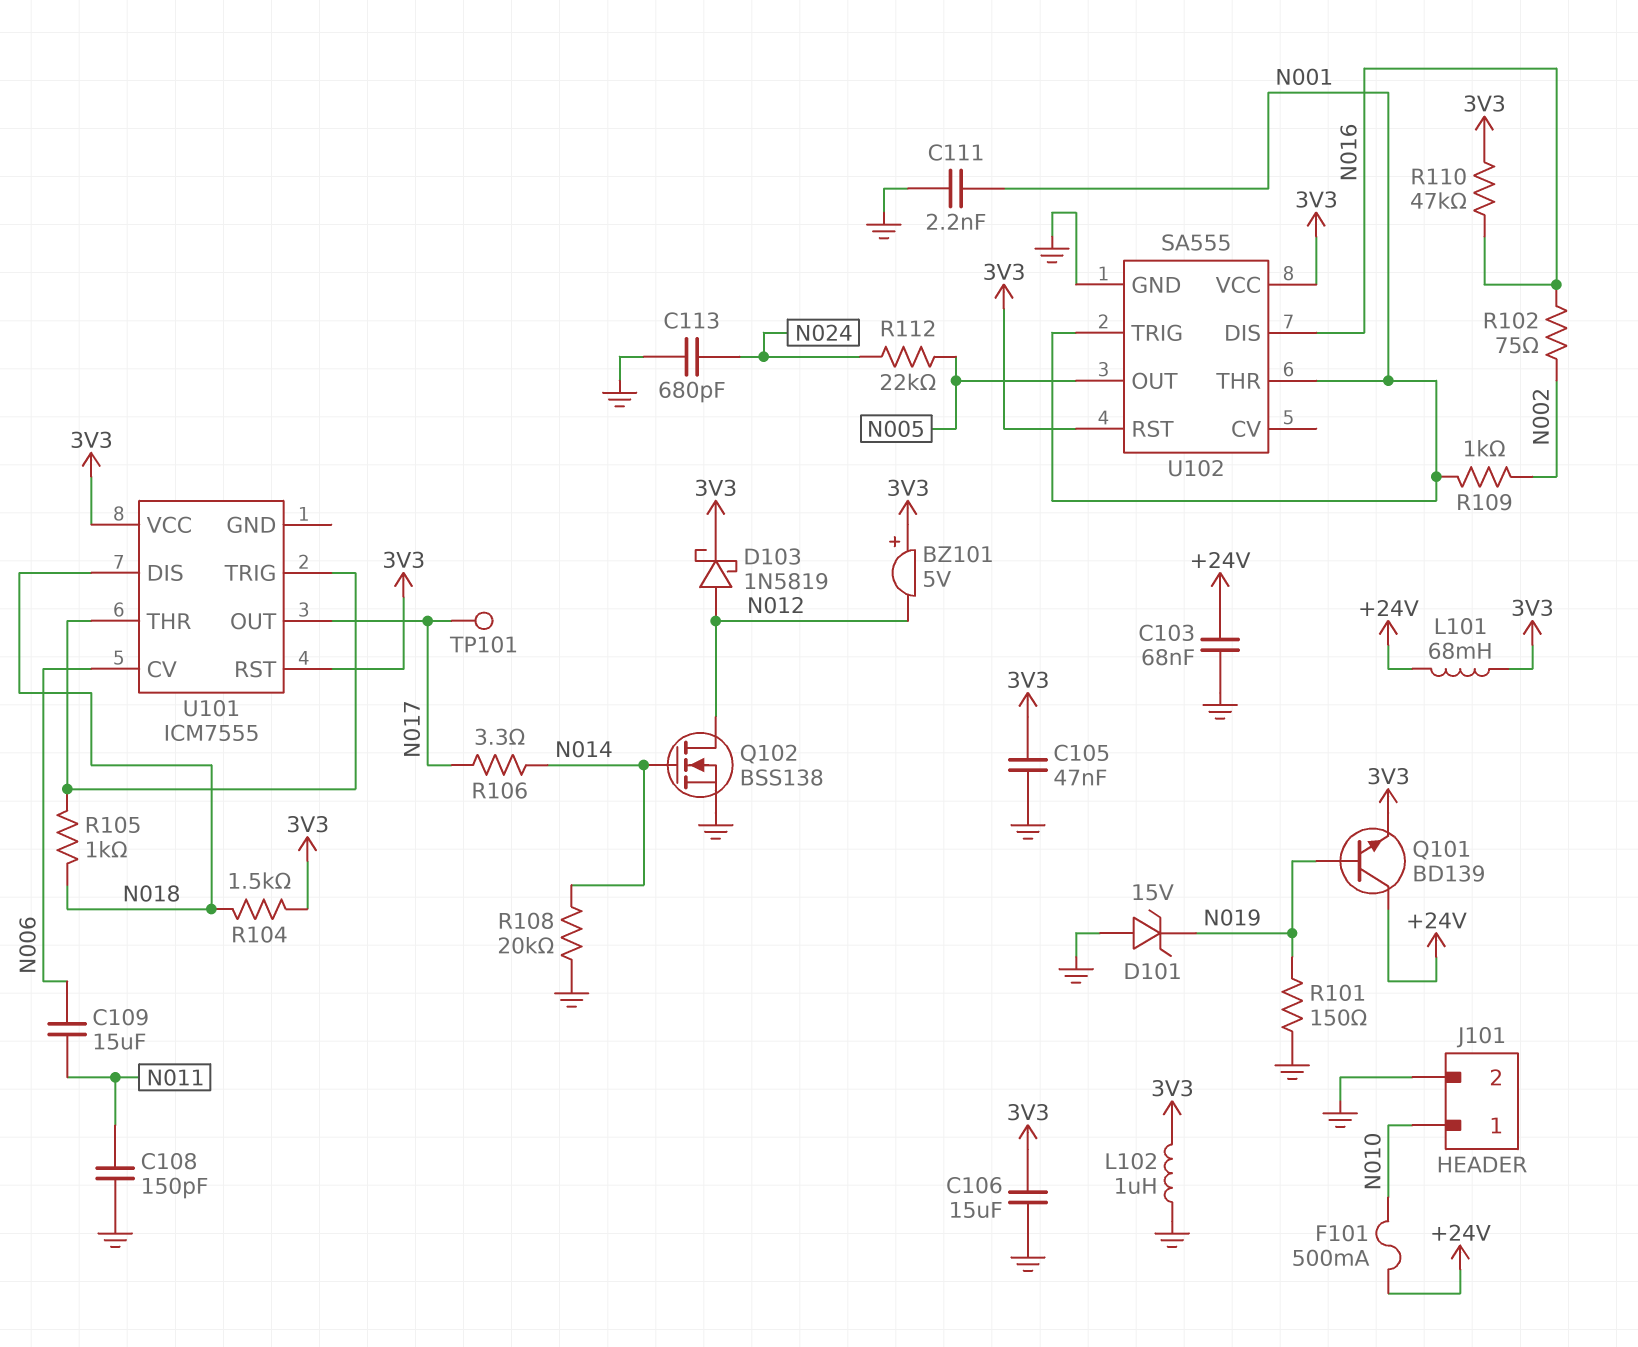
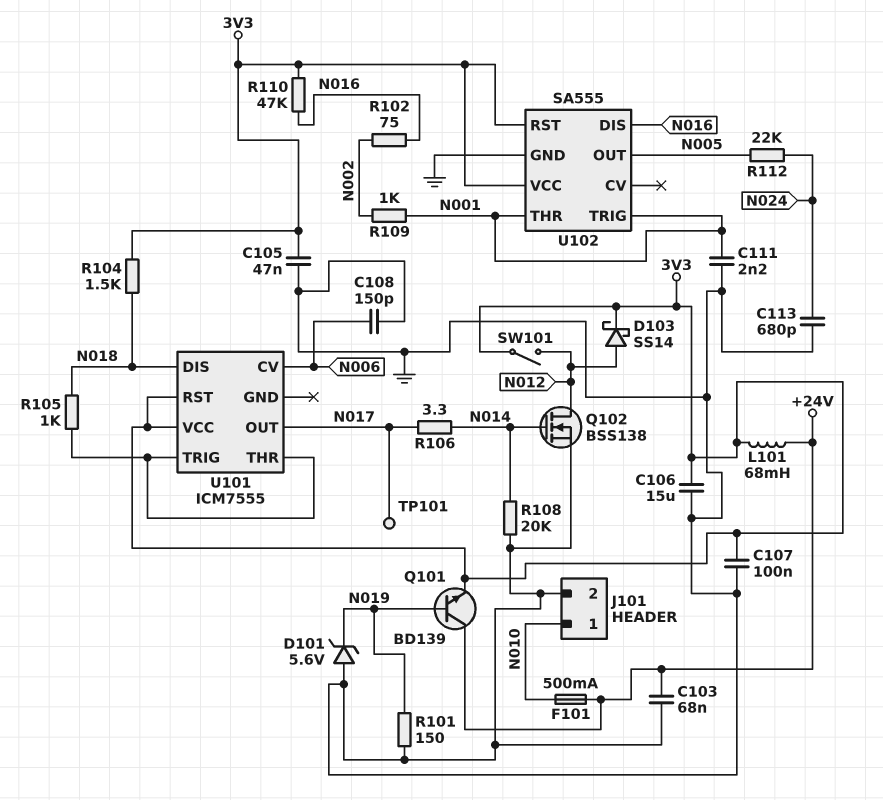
BZ101: buzzer 5V (plus 3V3, minus N012) -> none
C107: none -> 100nF (3V3, GND)
C108: 150pF (GND, N011) -> 150pF (GND, N006)
C109: 15uF (N006, N011) -> none
D101: zener 15V (A GND, K N019) -> zener 5.6V (A GND, K N019)
D103: schottky 1N5819 (A N012, K 3V3) -> schottky SS14 (A N012, K 3V3)
L102: 1uH (3V3, GND) -> none
SW101: none -> switch (3V3, N012)

